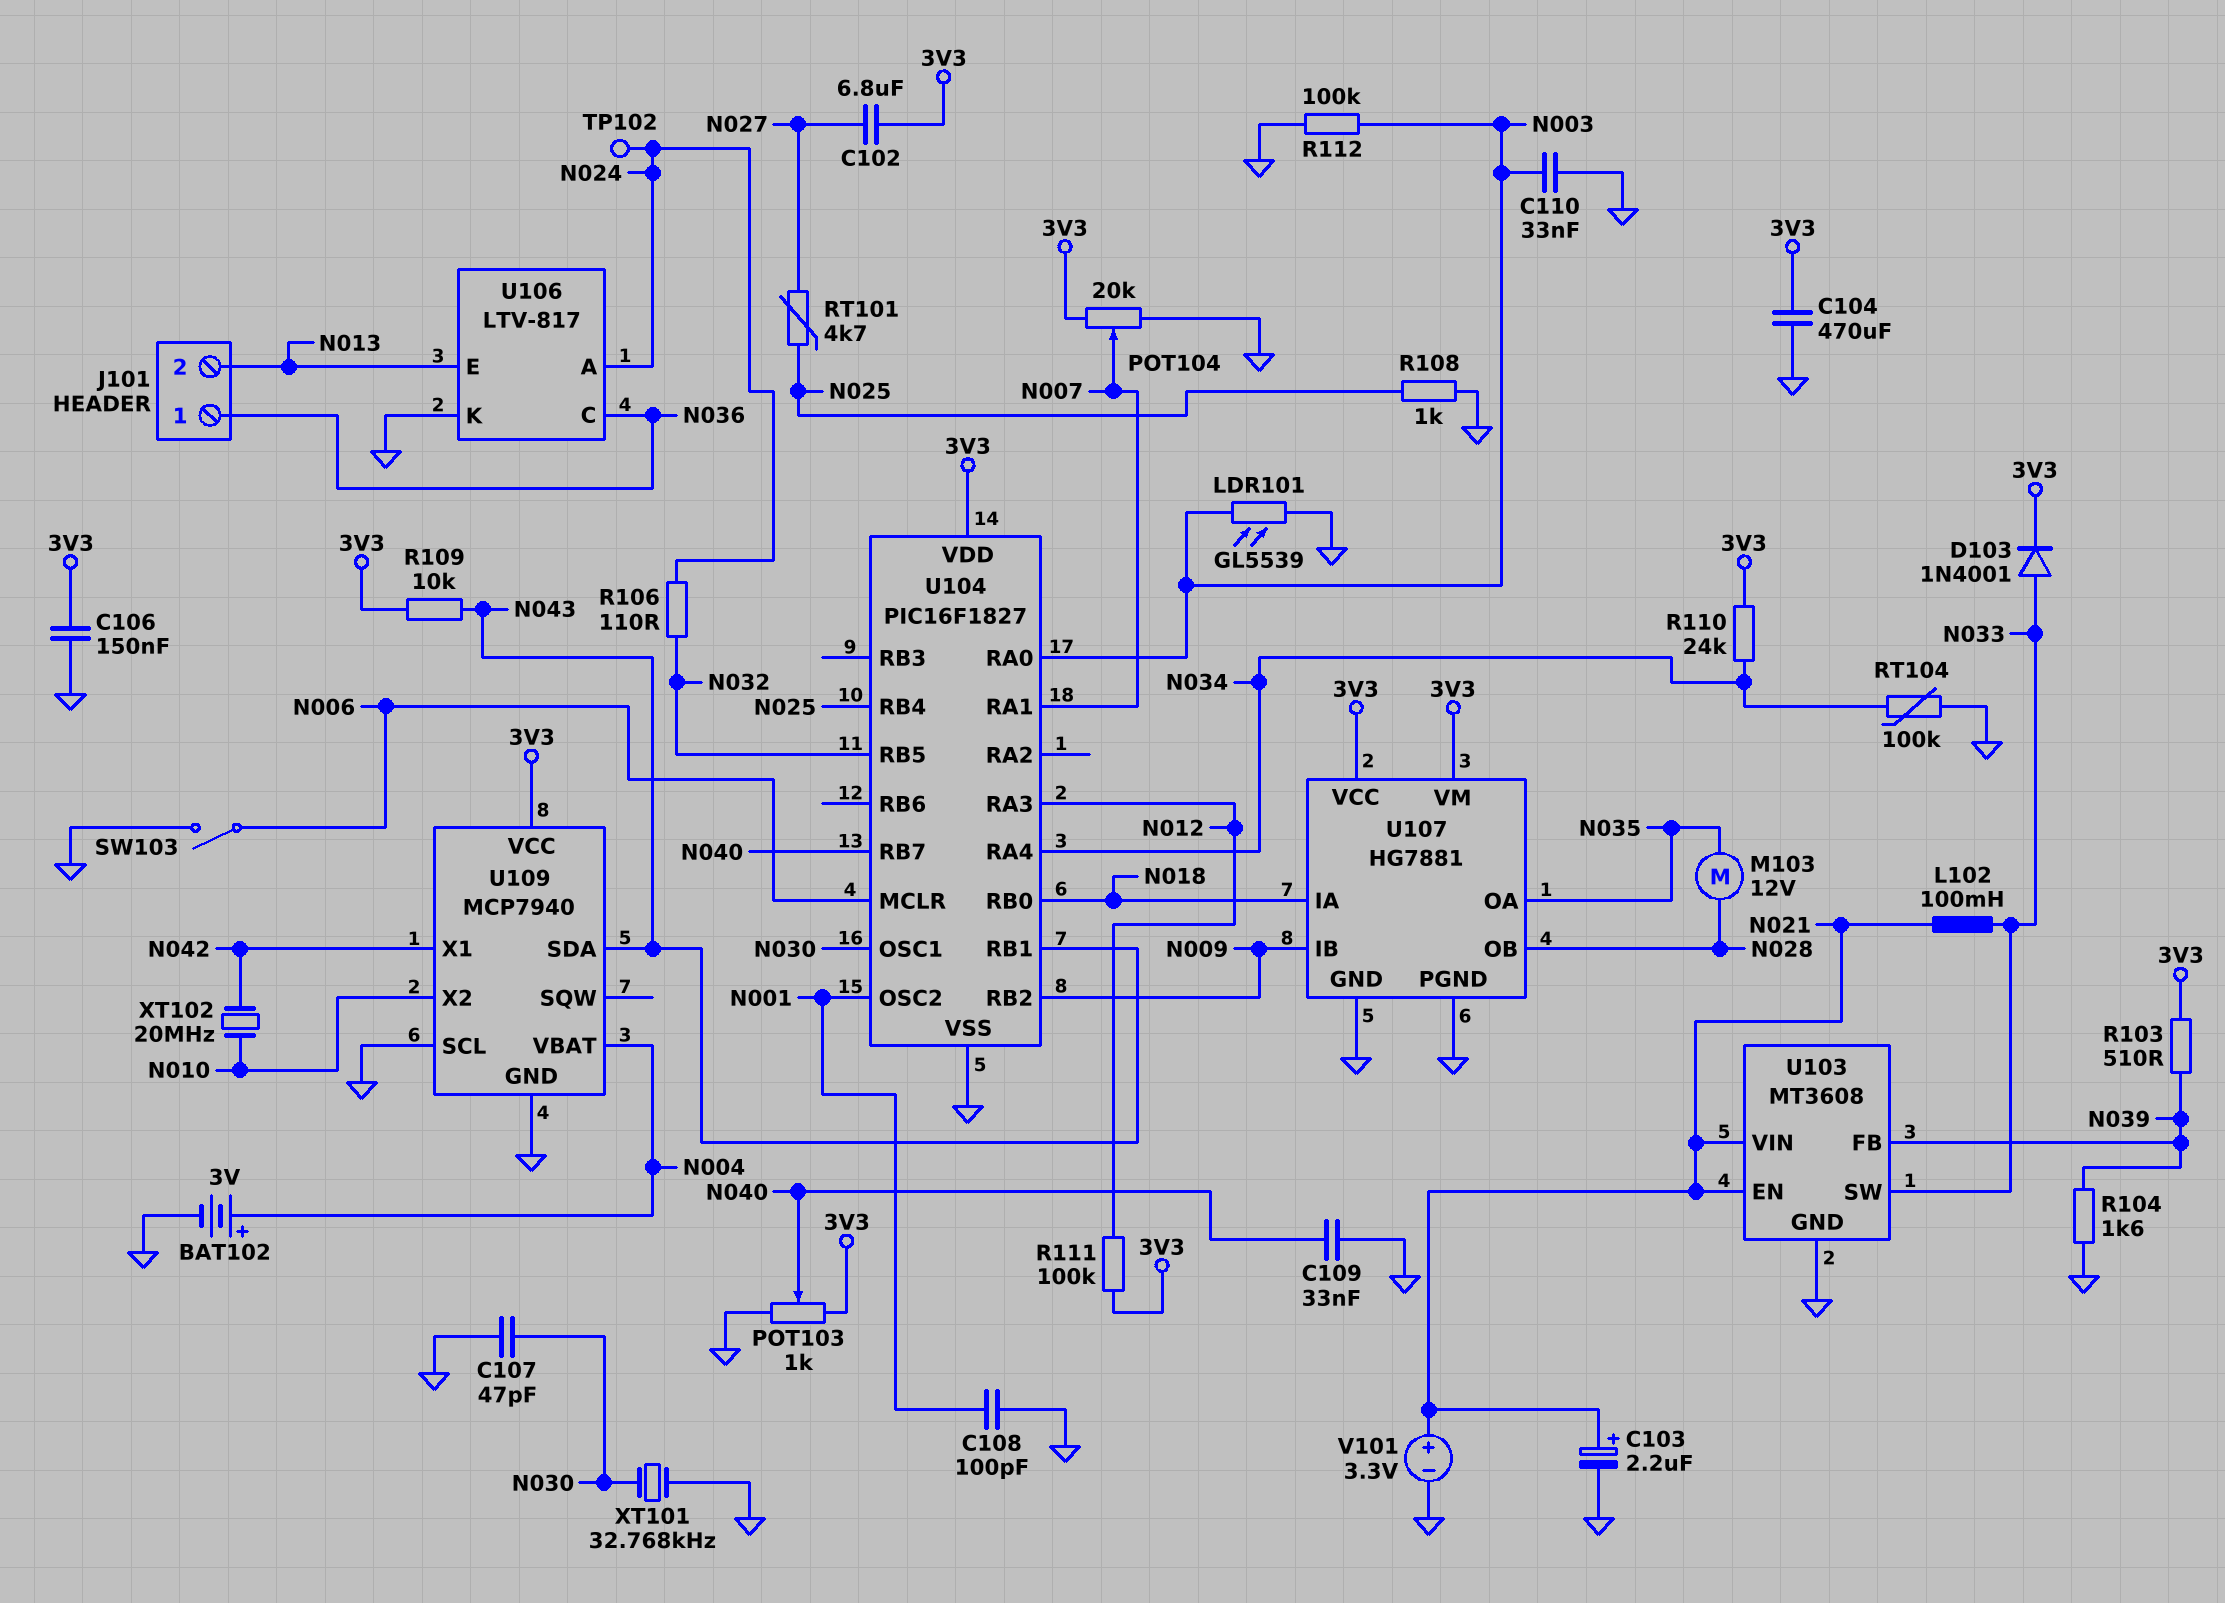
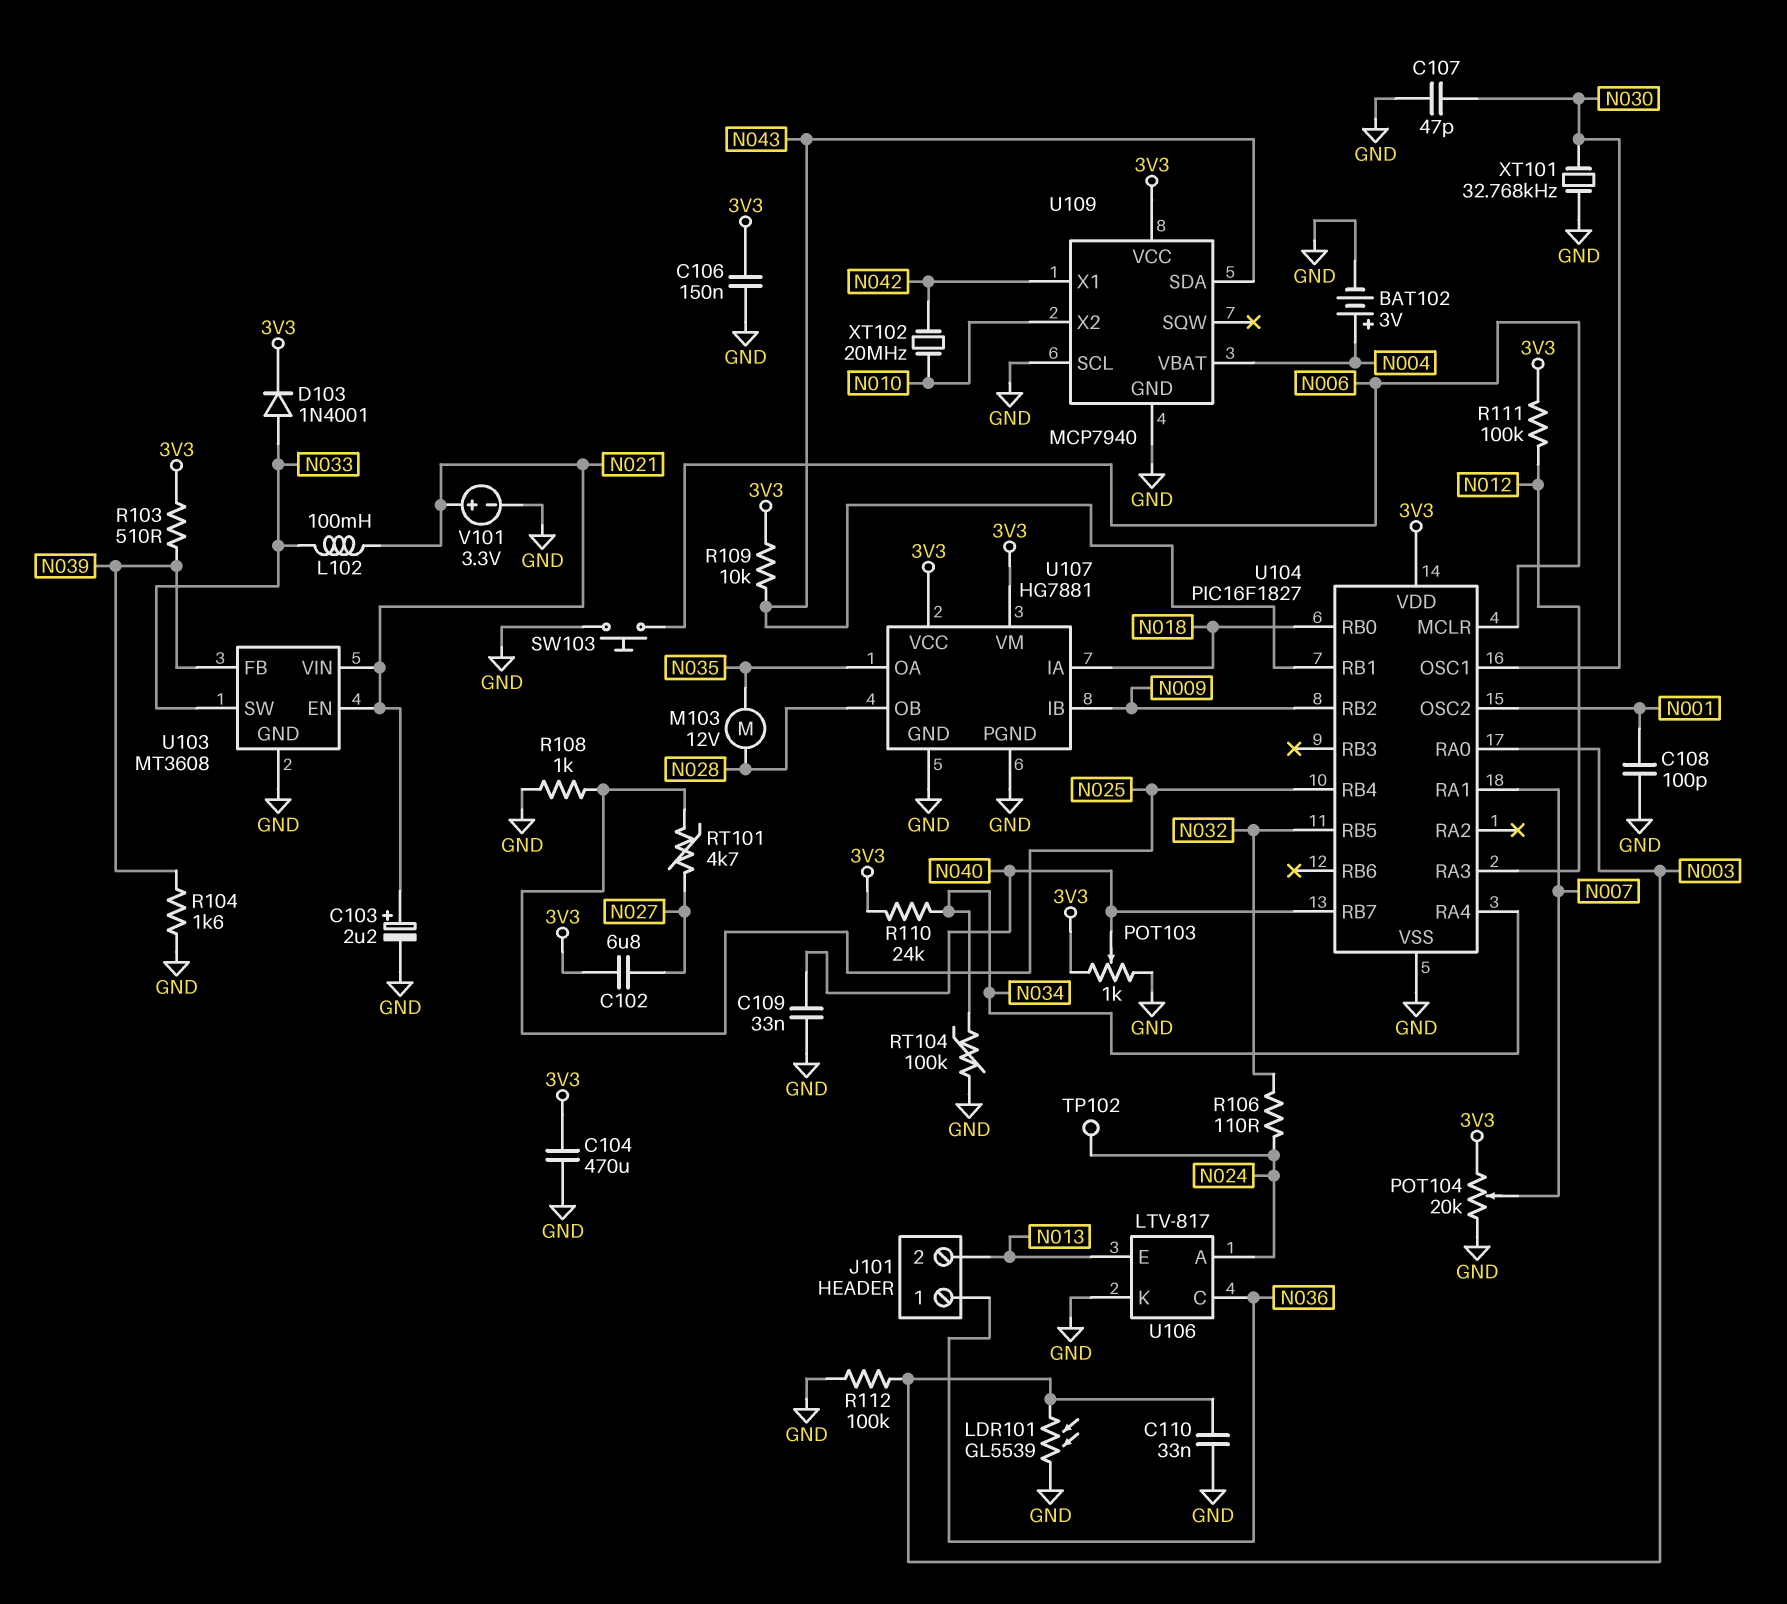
SW103: switch (GND, N006) -> button (GND, N006)

